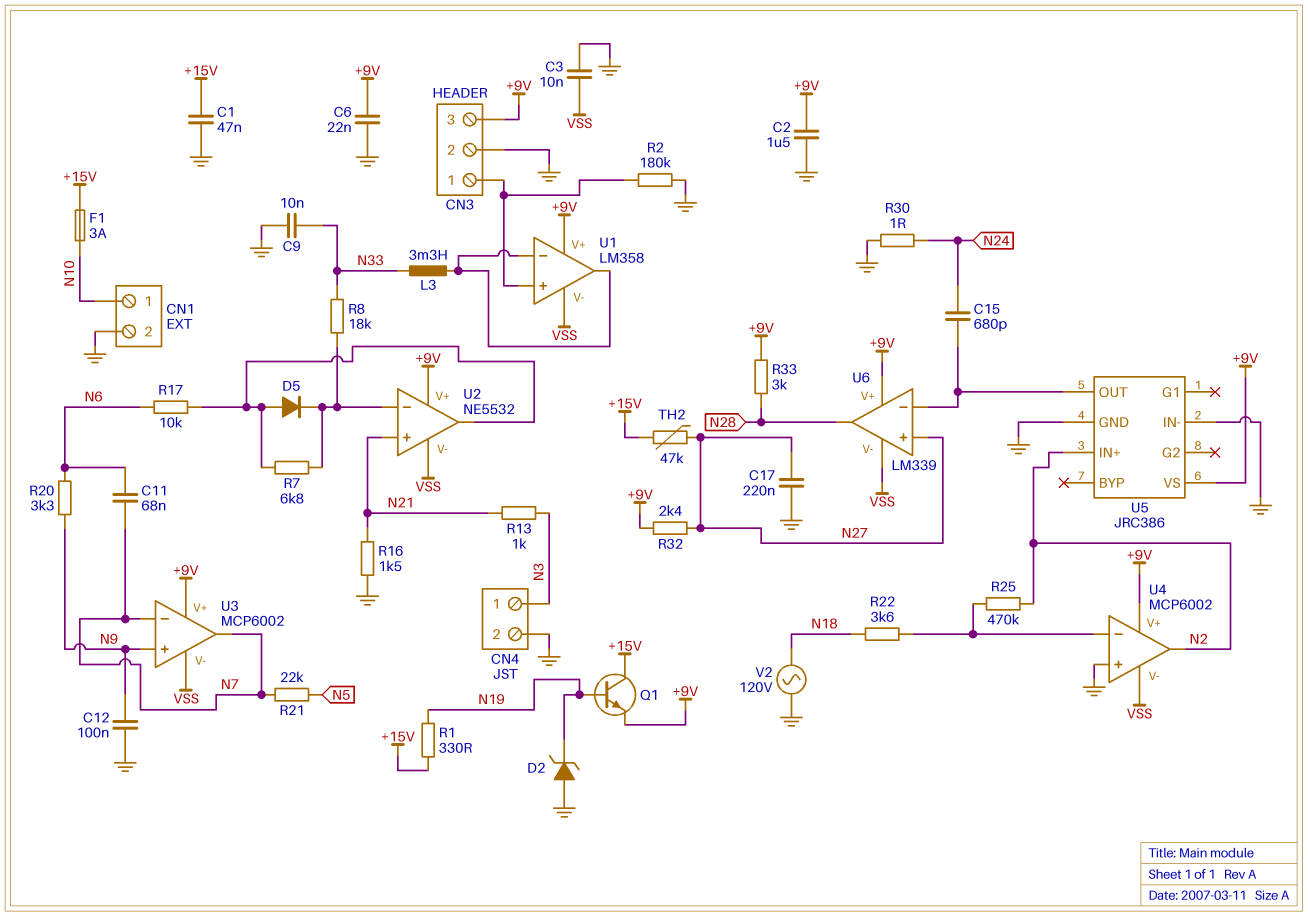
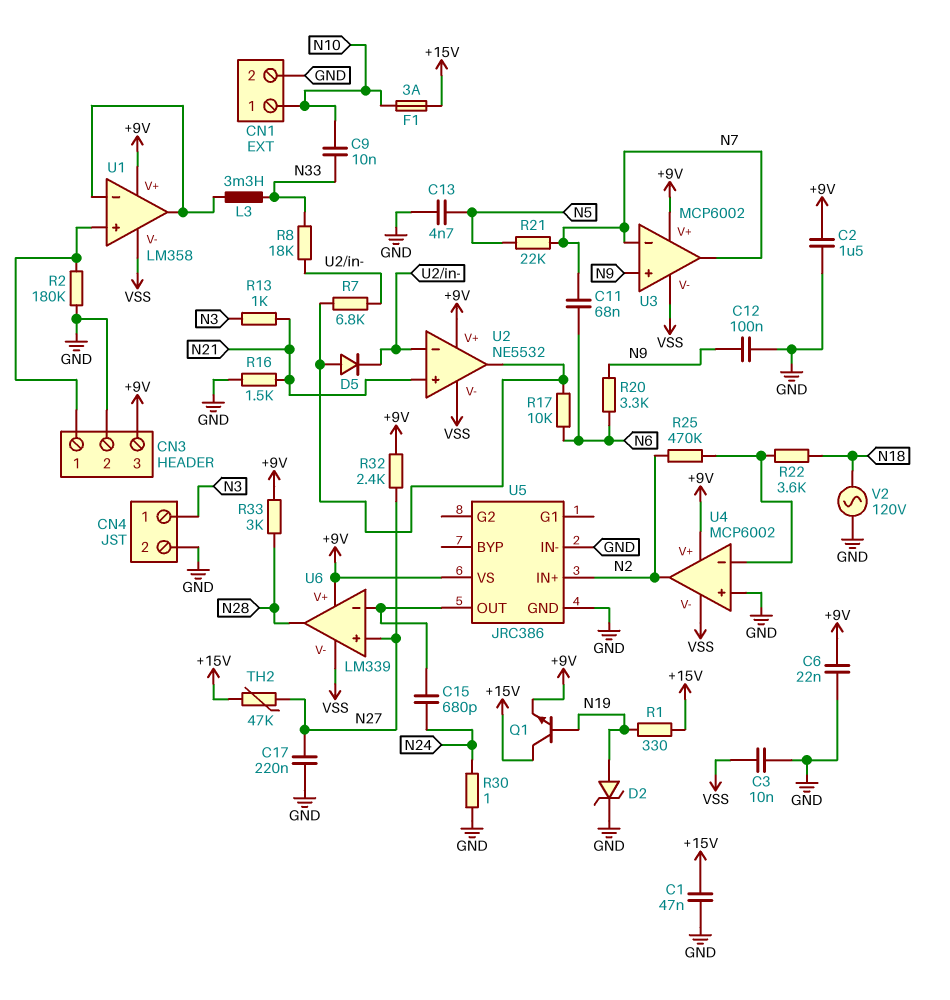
C9: 10nF (GND, N33) -> 10nF (N10, N33)
C13: none -> 4.7nF (GND, N5)
D2: zener (A GND, K N19) -> zener (A N19, K GND)

